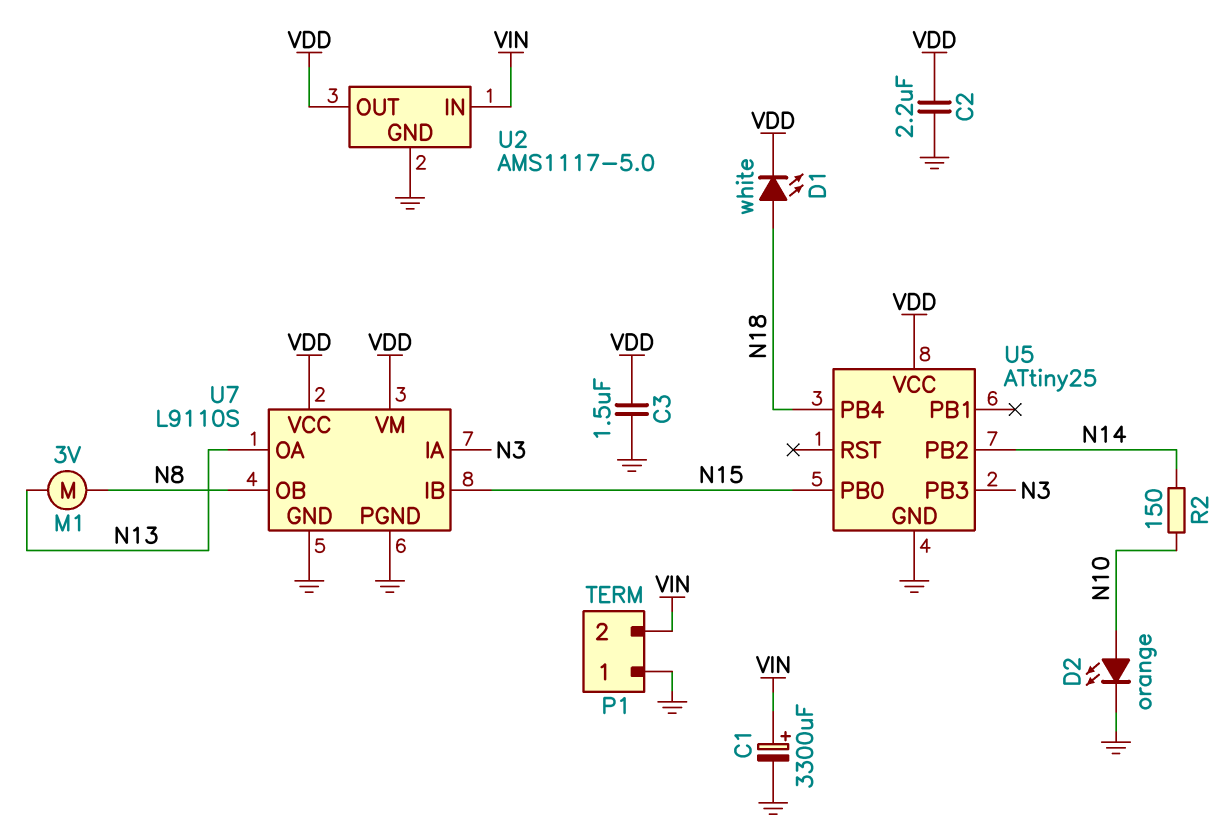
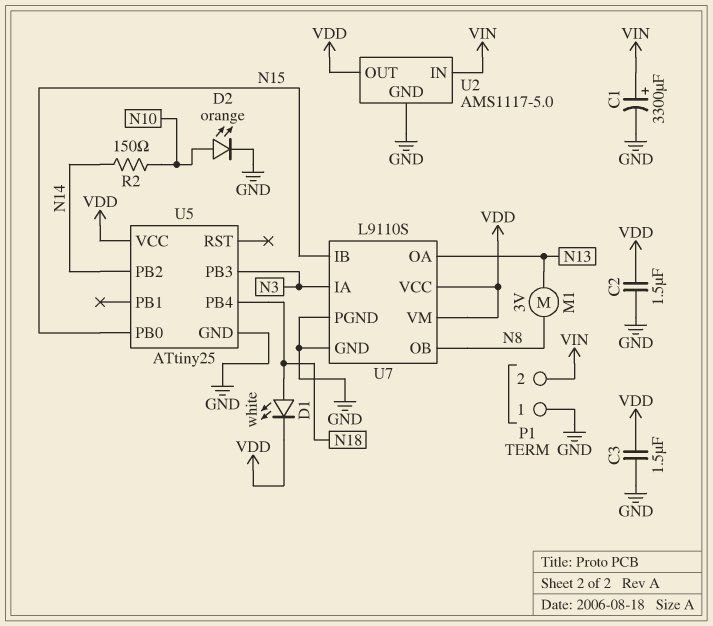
C2: 2.2uF (GND, VDD) -> 1.5uF (GND, VDD)

